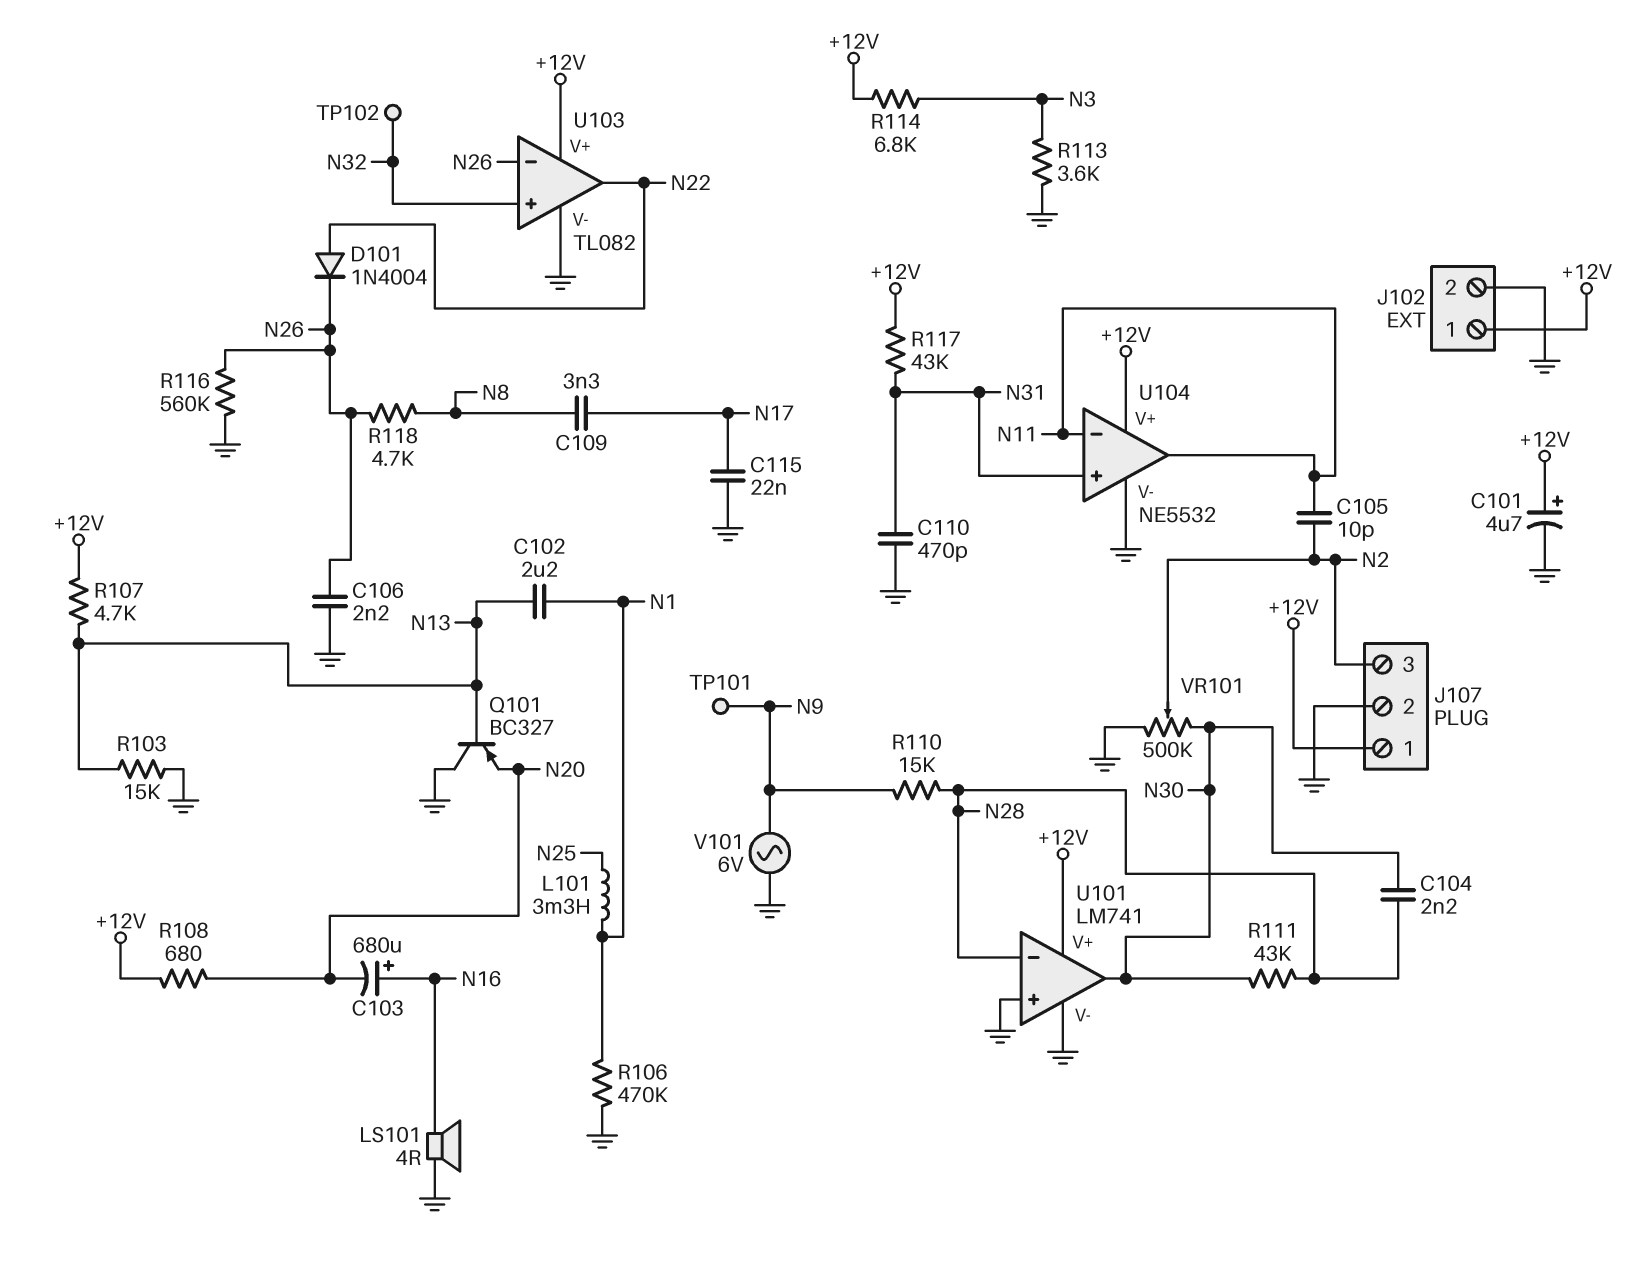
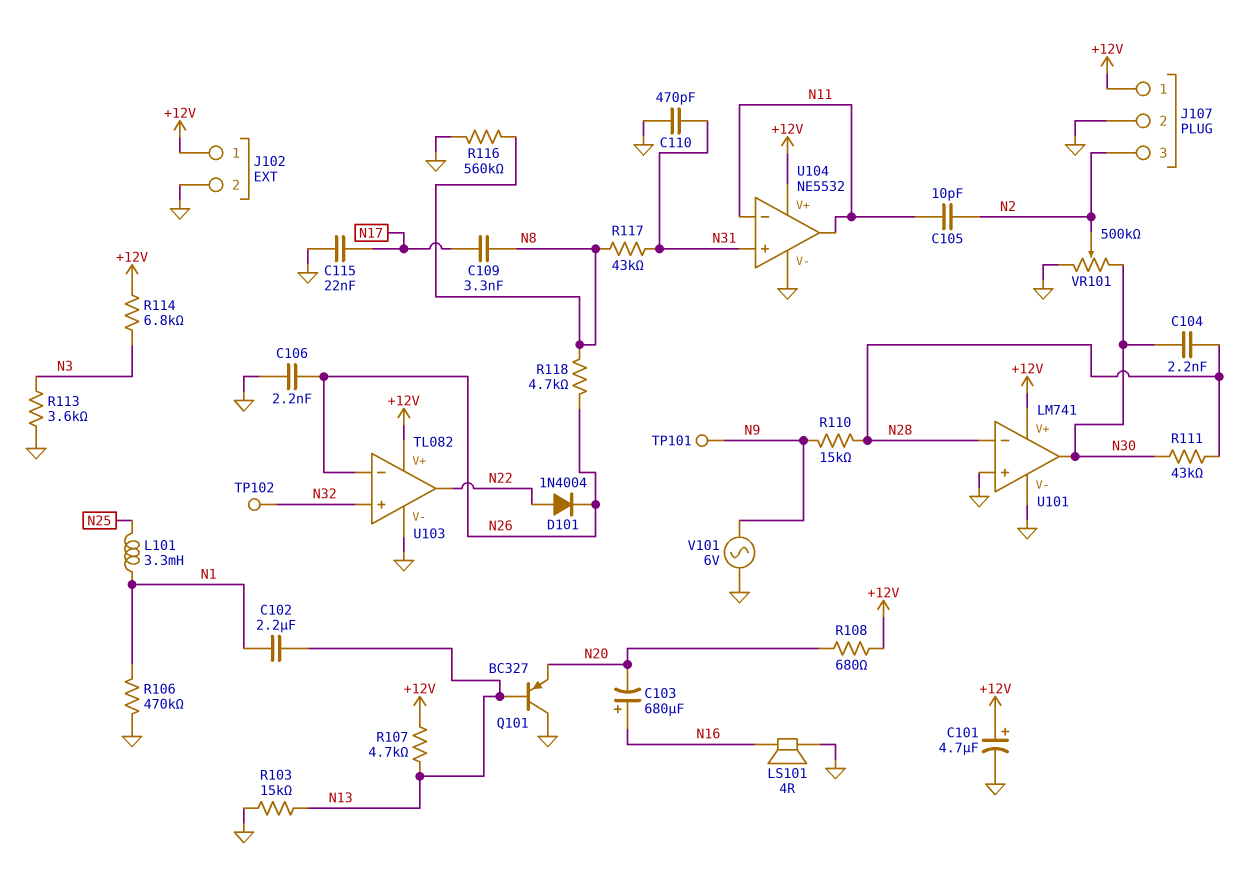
R116: 560k (GND, N26) -> 560k (GND, N8)
R117: 43k (+12V, N31) -> 43k (N8, N31)

